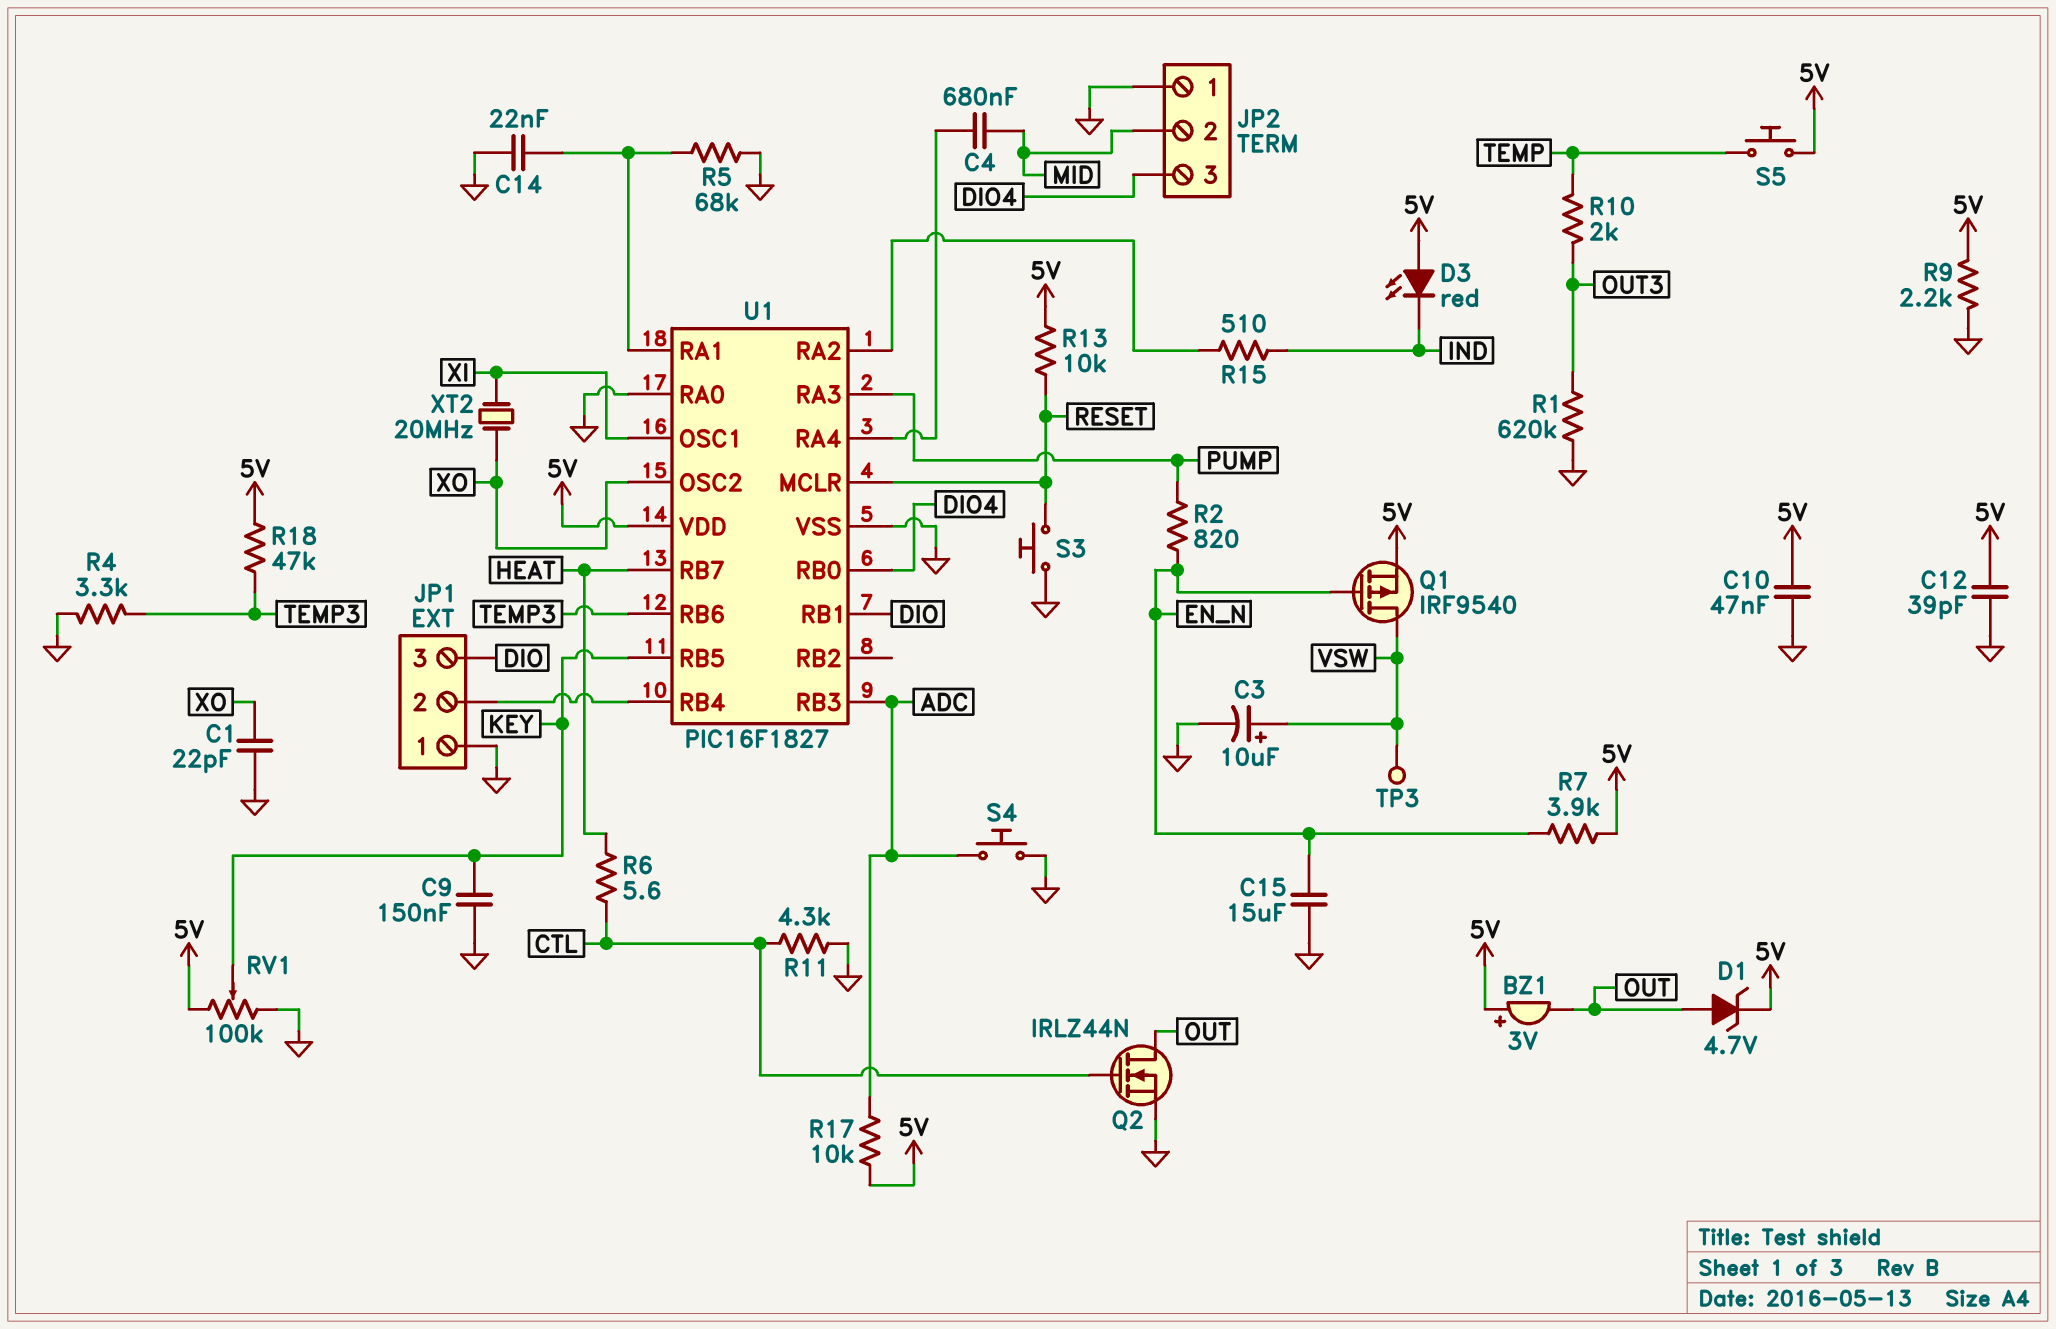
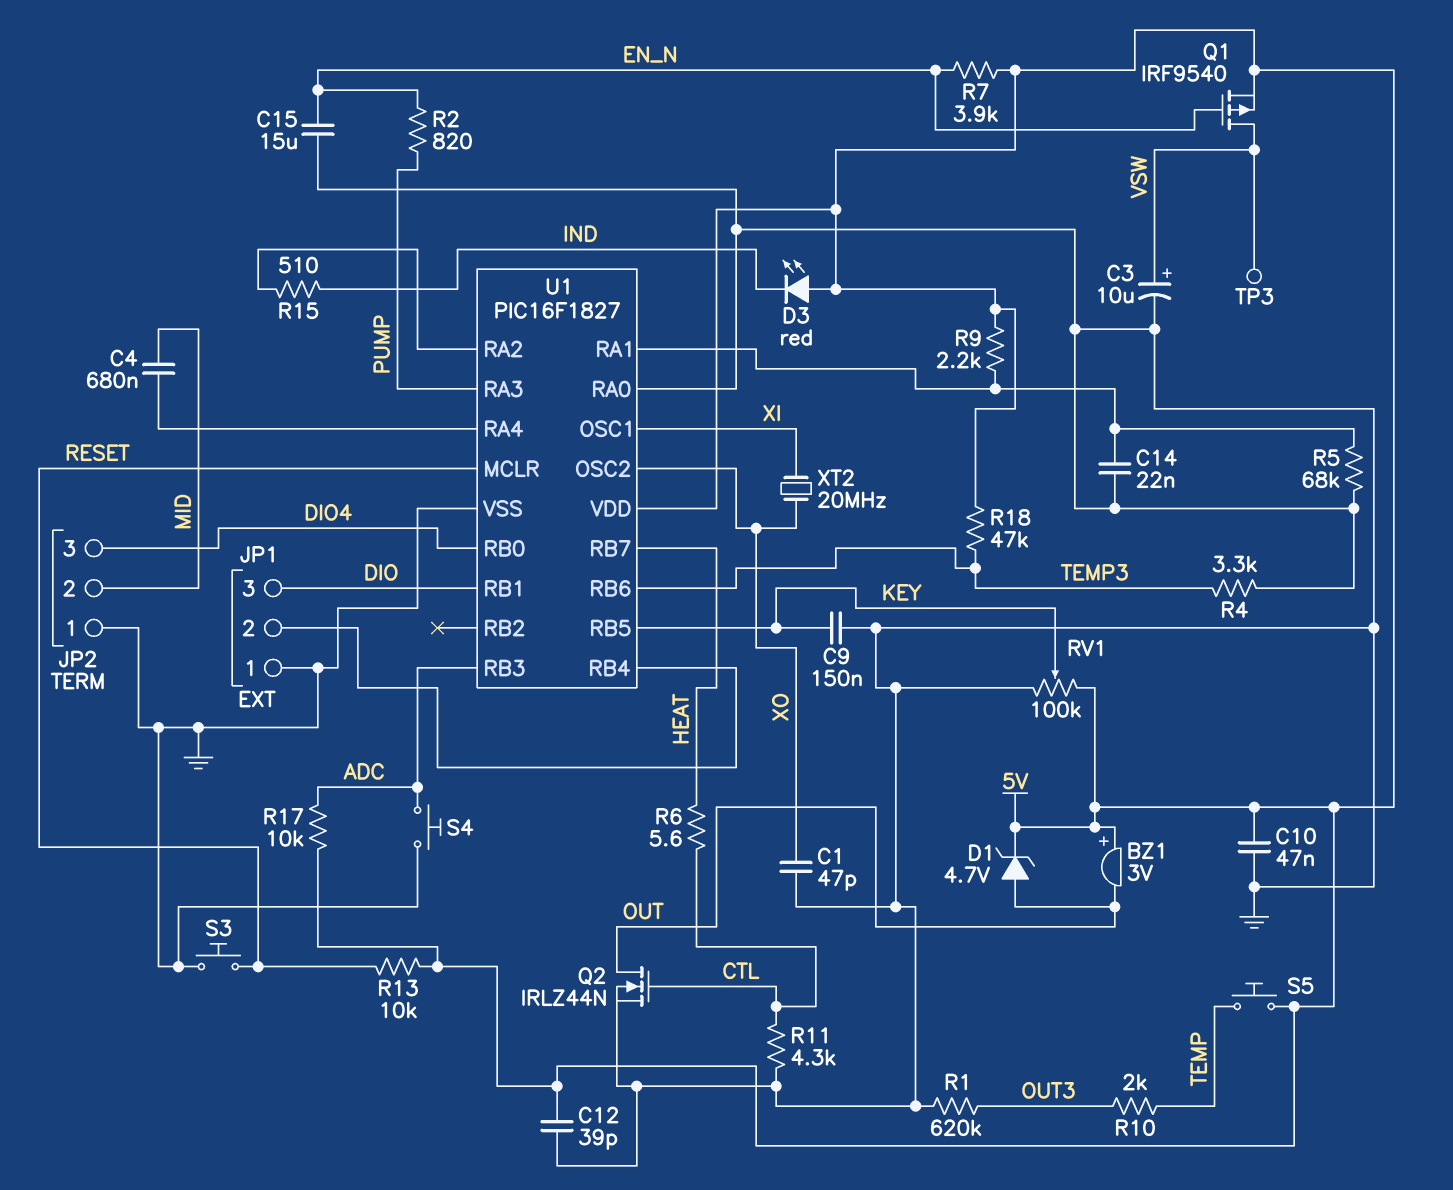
C1: 22pF (GND, XO) -> 47pF (GND, XO)
R9: 2.2k (5V, GND) -> 2.2k (5V, U1/RA1)

